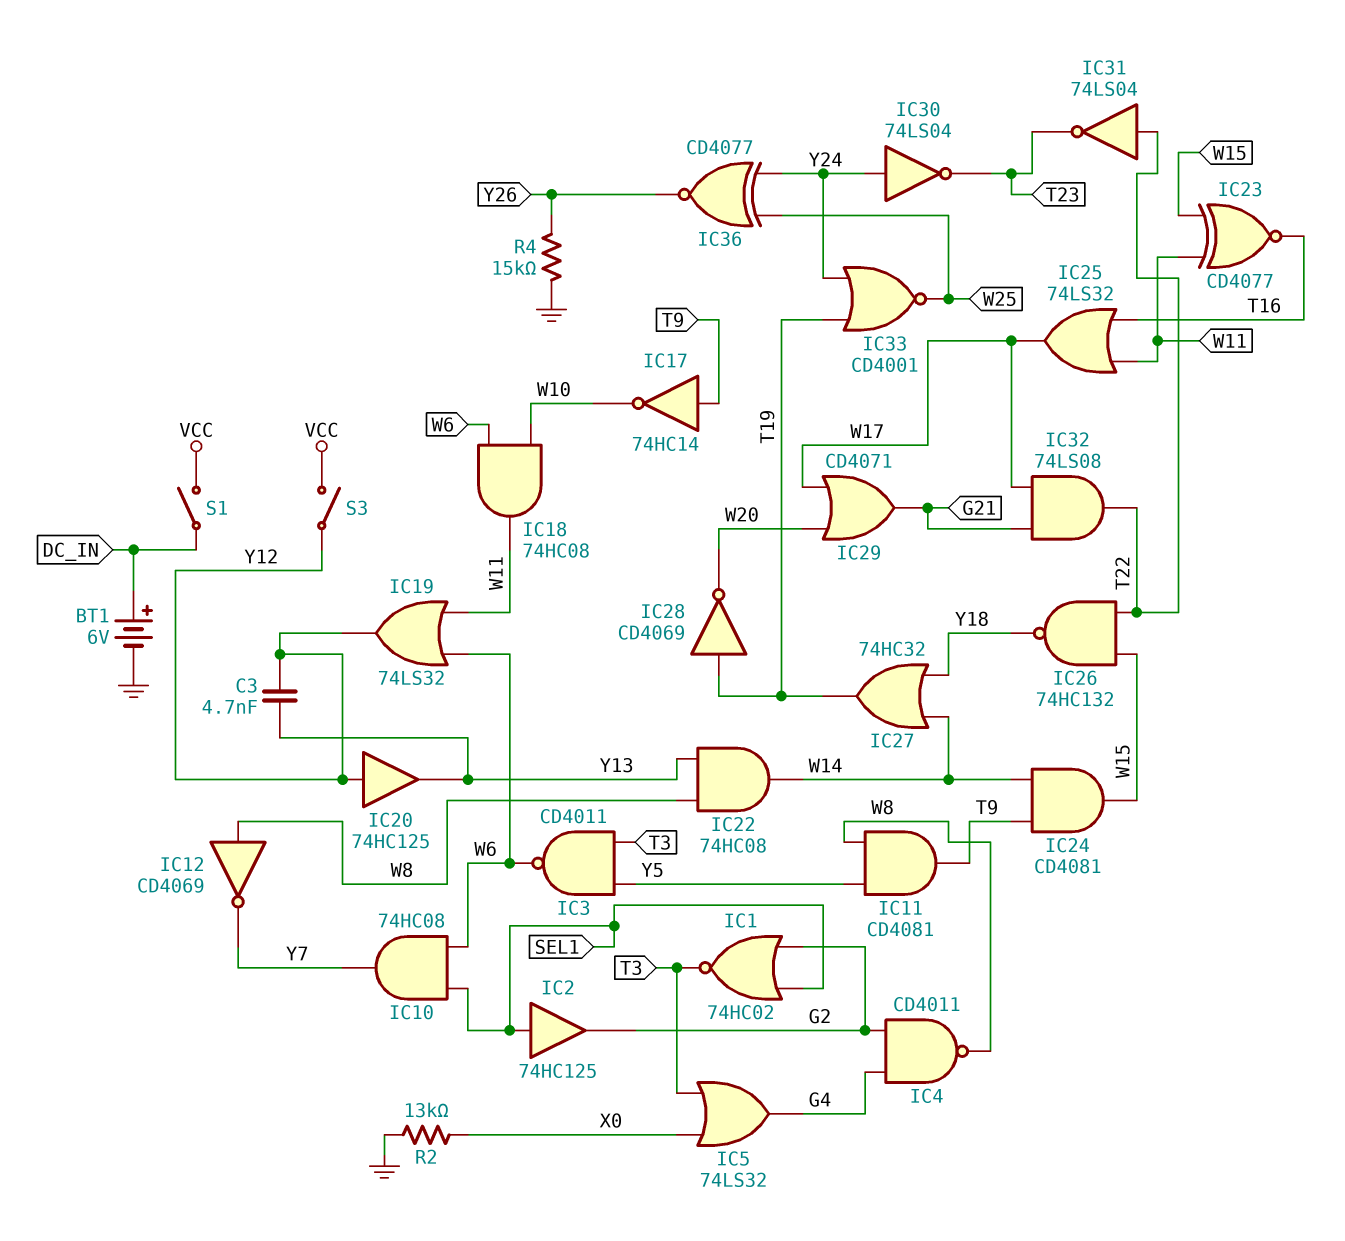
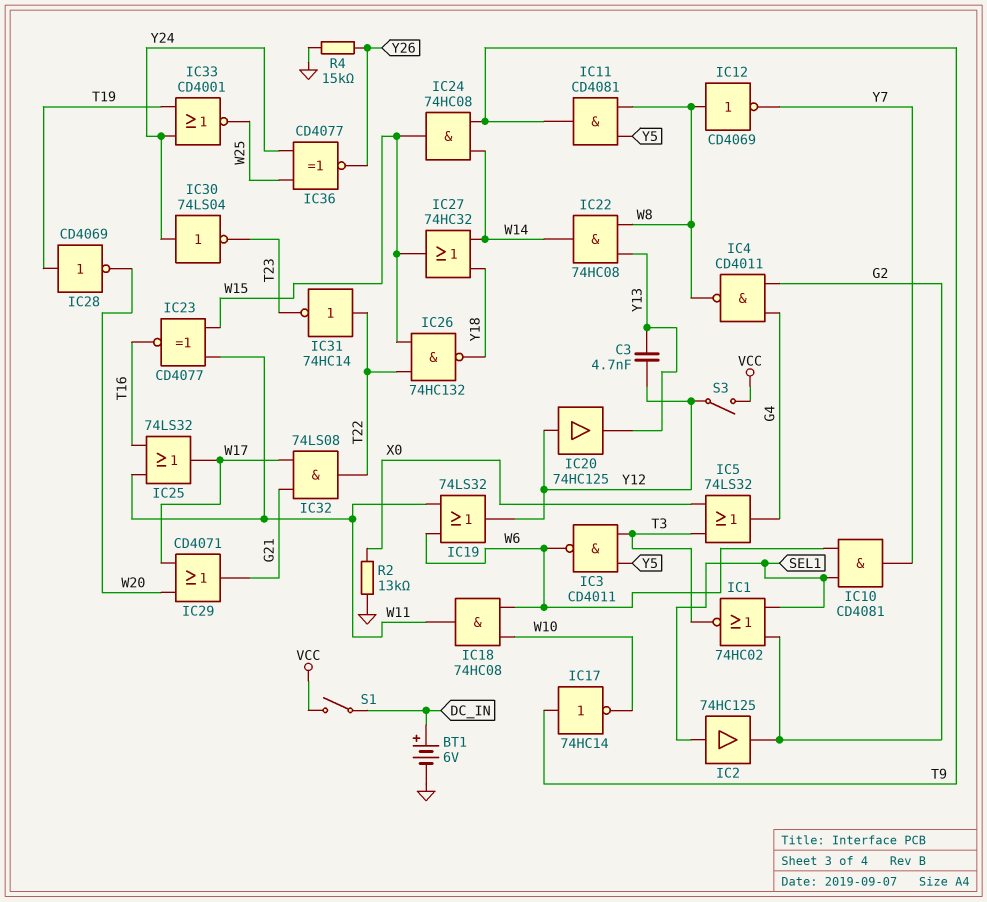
IC10: AND 74HC08 (in SEL1, in W6, out Y7) -> AND CD4081 (in SEL1, in W6, out Y7)
IC24: AND CD4081 (in T9, in W14, out W15) -> AND 74HC08 (in T9, in W14, out W15)
IC27: OR 74HC32 (in W14, in Y18, out T19) -> OR 74HC32 (in W14, in Y18, out W15)
IC31: NOT 74LS04 (in T22, out T23) -> NOT 74HC14 (in T22, out T23)

